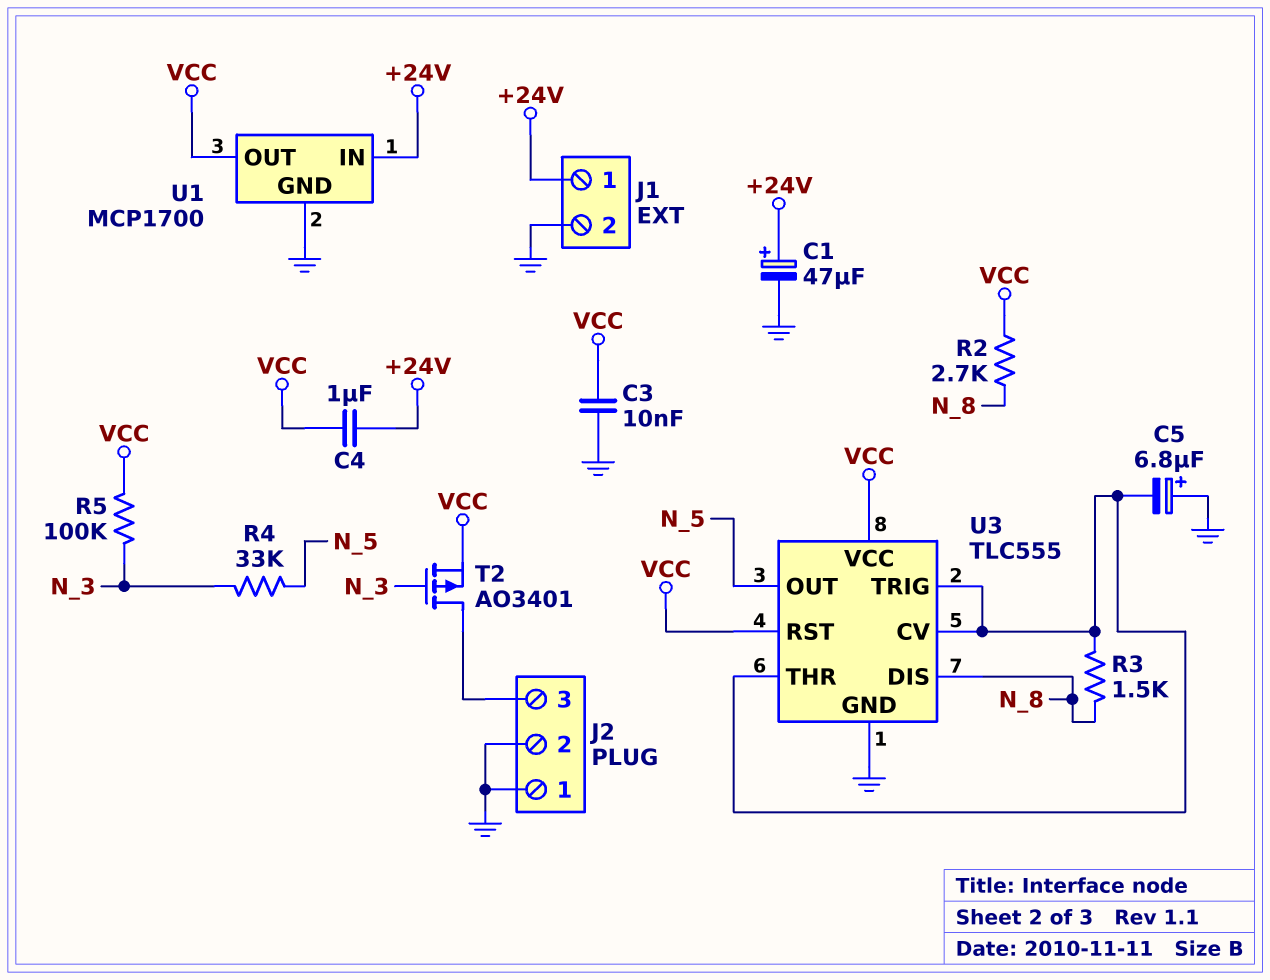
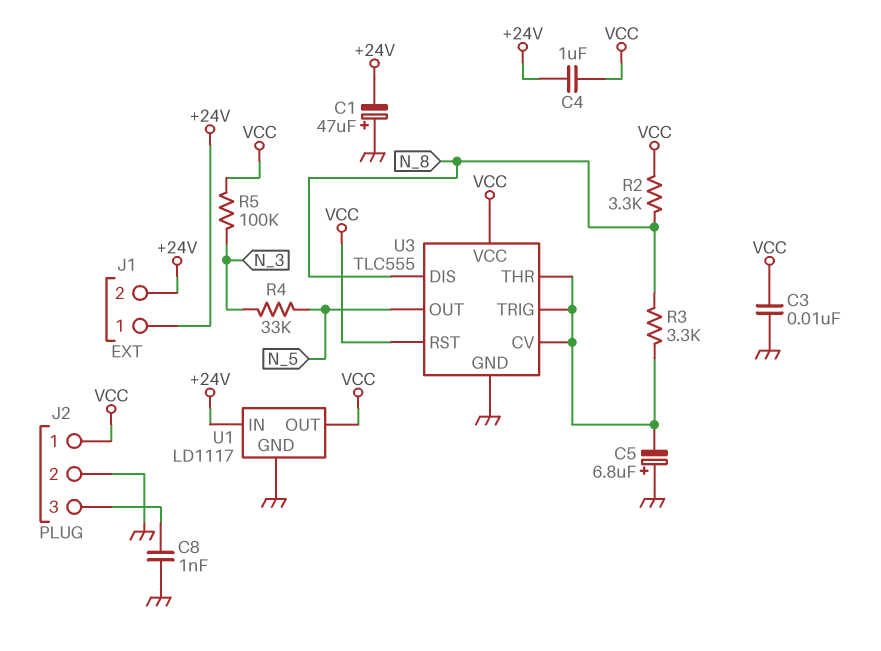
C1: 47uF (plus +24V, minus GND) -> 47uF (plus GND, minus +24V)
C8: none -> 1nF (GND, J2/3)
J1 pin 2: GND -> +24V
J2 pin 1: GND -> VCC
R2: 2.7k (N_8, VCC) -> 3.3k (N_8, VCC)
R3: 1.5k (N_8, U3/CV) -> 3.3k (N_8, U3/CV)
T2: PMOS AO3401 (G N_3, D J2/3, S VCC) -> none
U1: MCP1700 -> LD1117

